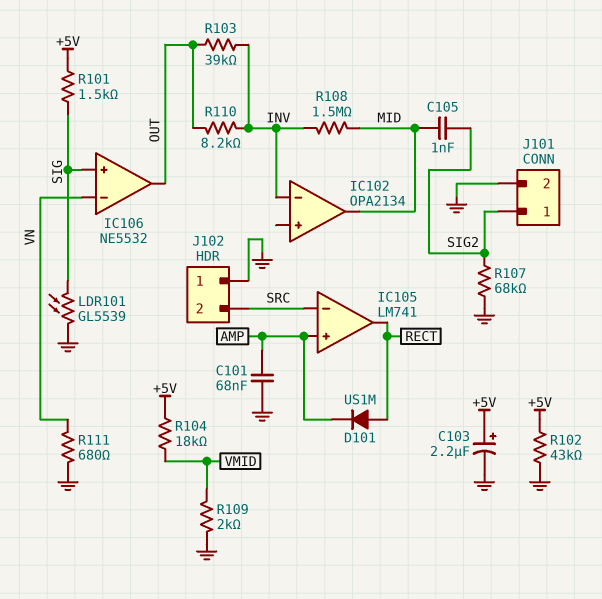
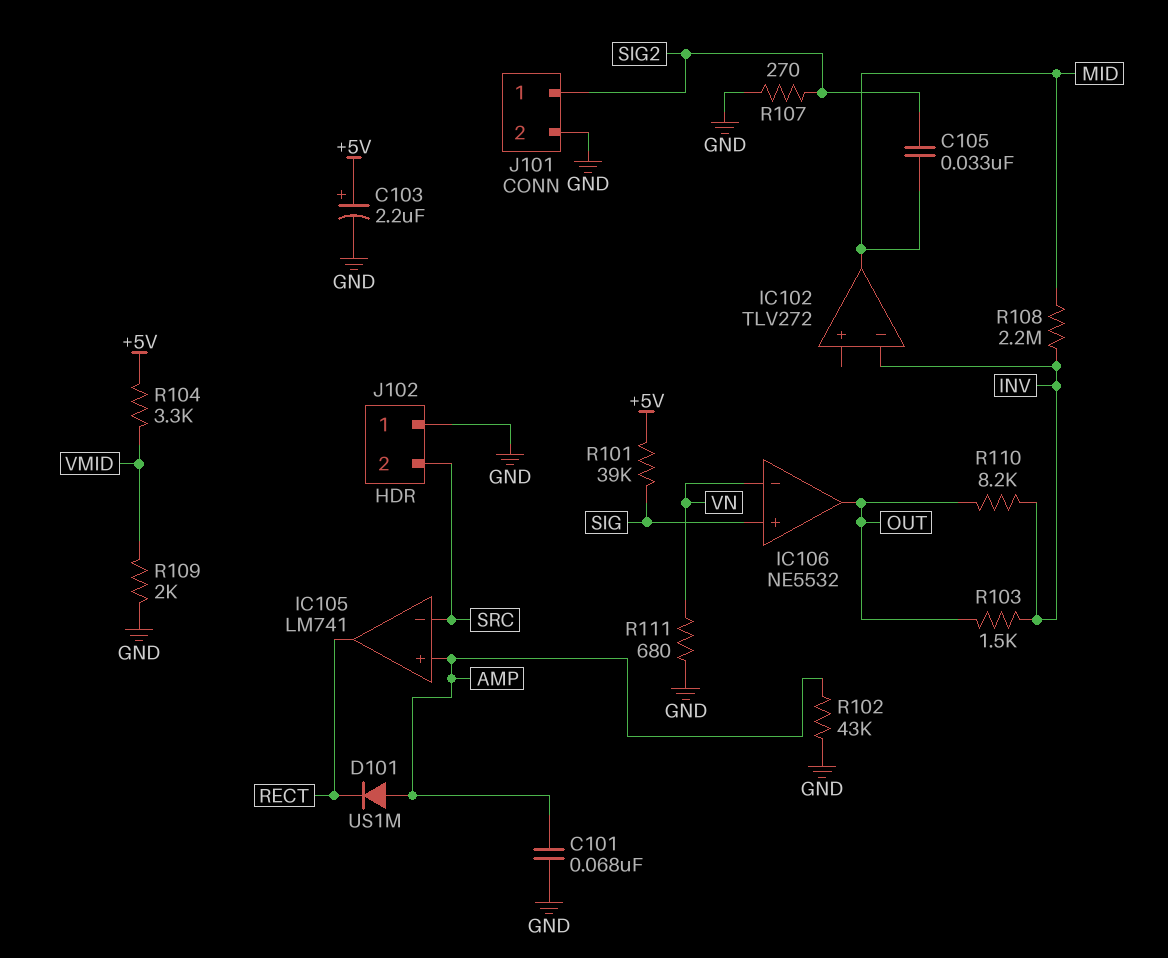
C105: 1nF (MID, SIG2) -> 33nF (MID, SIG2)
D101: diode US1M (A RECT, K AMP) -> diode US1M (A AMP, K RECT)
IC102: OPA2134 -> TLV272
LDR101: GL5539 (GND, SIG) -> none
R101: 1.5k (+5V, SIG) -> 39k (+5V, SIG)
R102: 43k (+5V, GND) -> 43k (AMP, GND)
R103: 39k (INV, OUT) -> 1.5k (INV, OUT)
R104: 18k (+5V, VMID) -> 3.3k (+5V, VMID)
R107: 68k (GND, SIG2) -> 270 (GND, SIG2)
R108: 1.5M (INV, MID) -> 2.2M (INV, MID)

